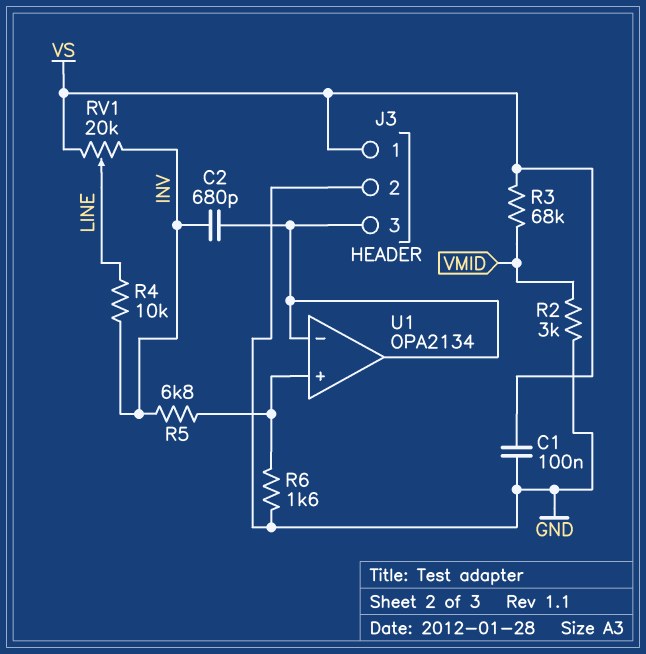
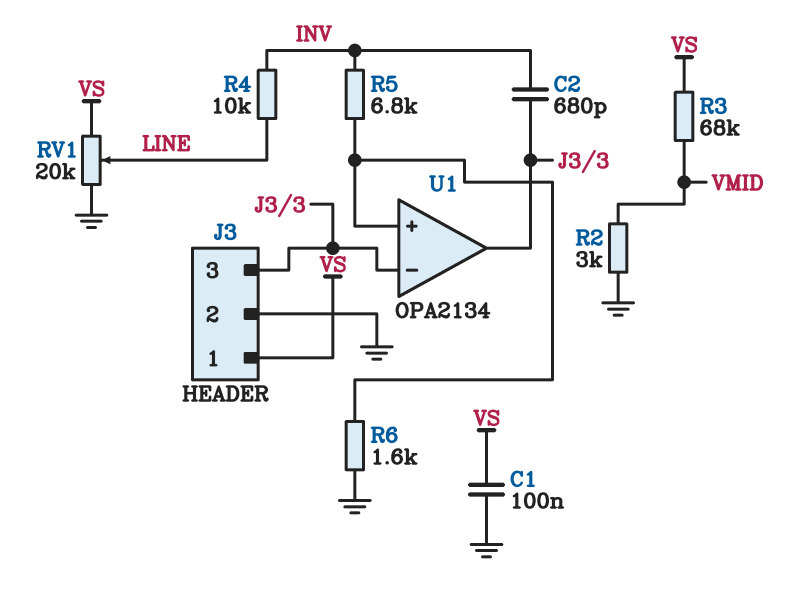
RV1: 20k (INV, VS, wiper LINE) -> 20k (GND, VS, wiper LINE)

